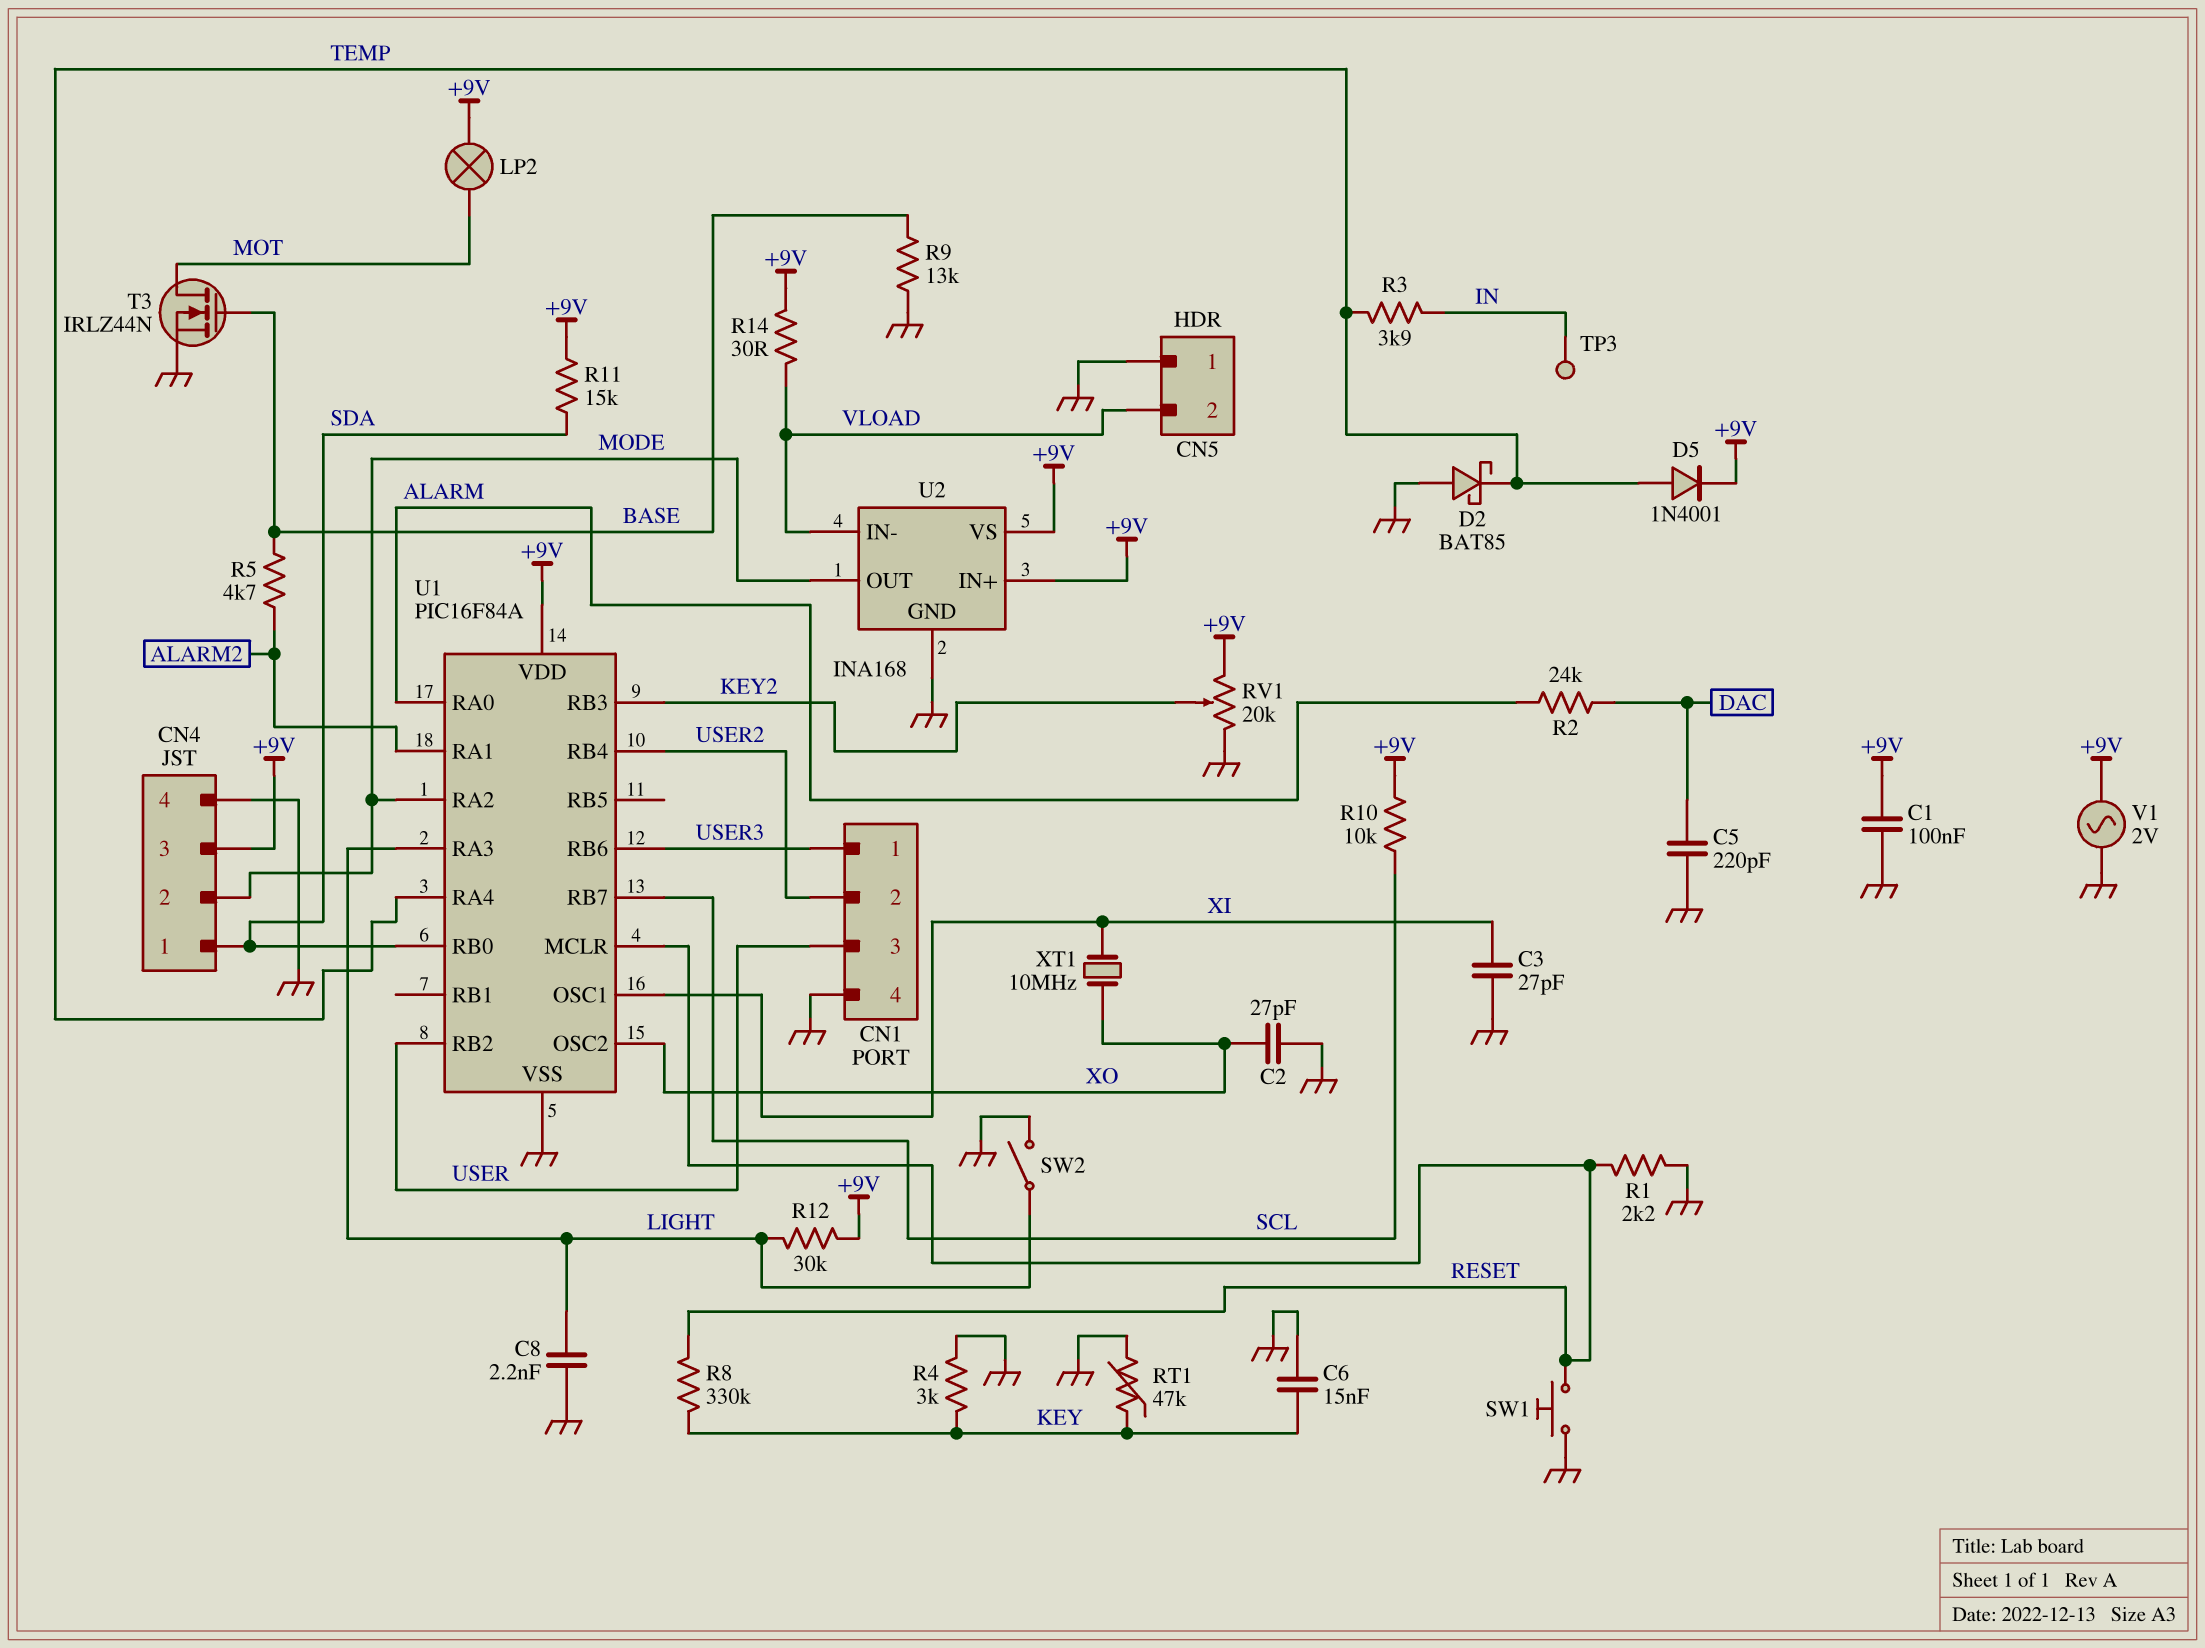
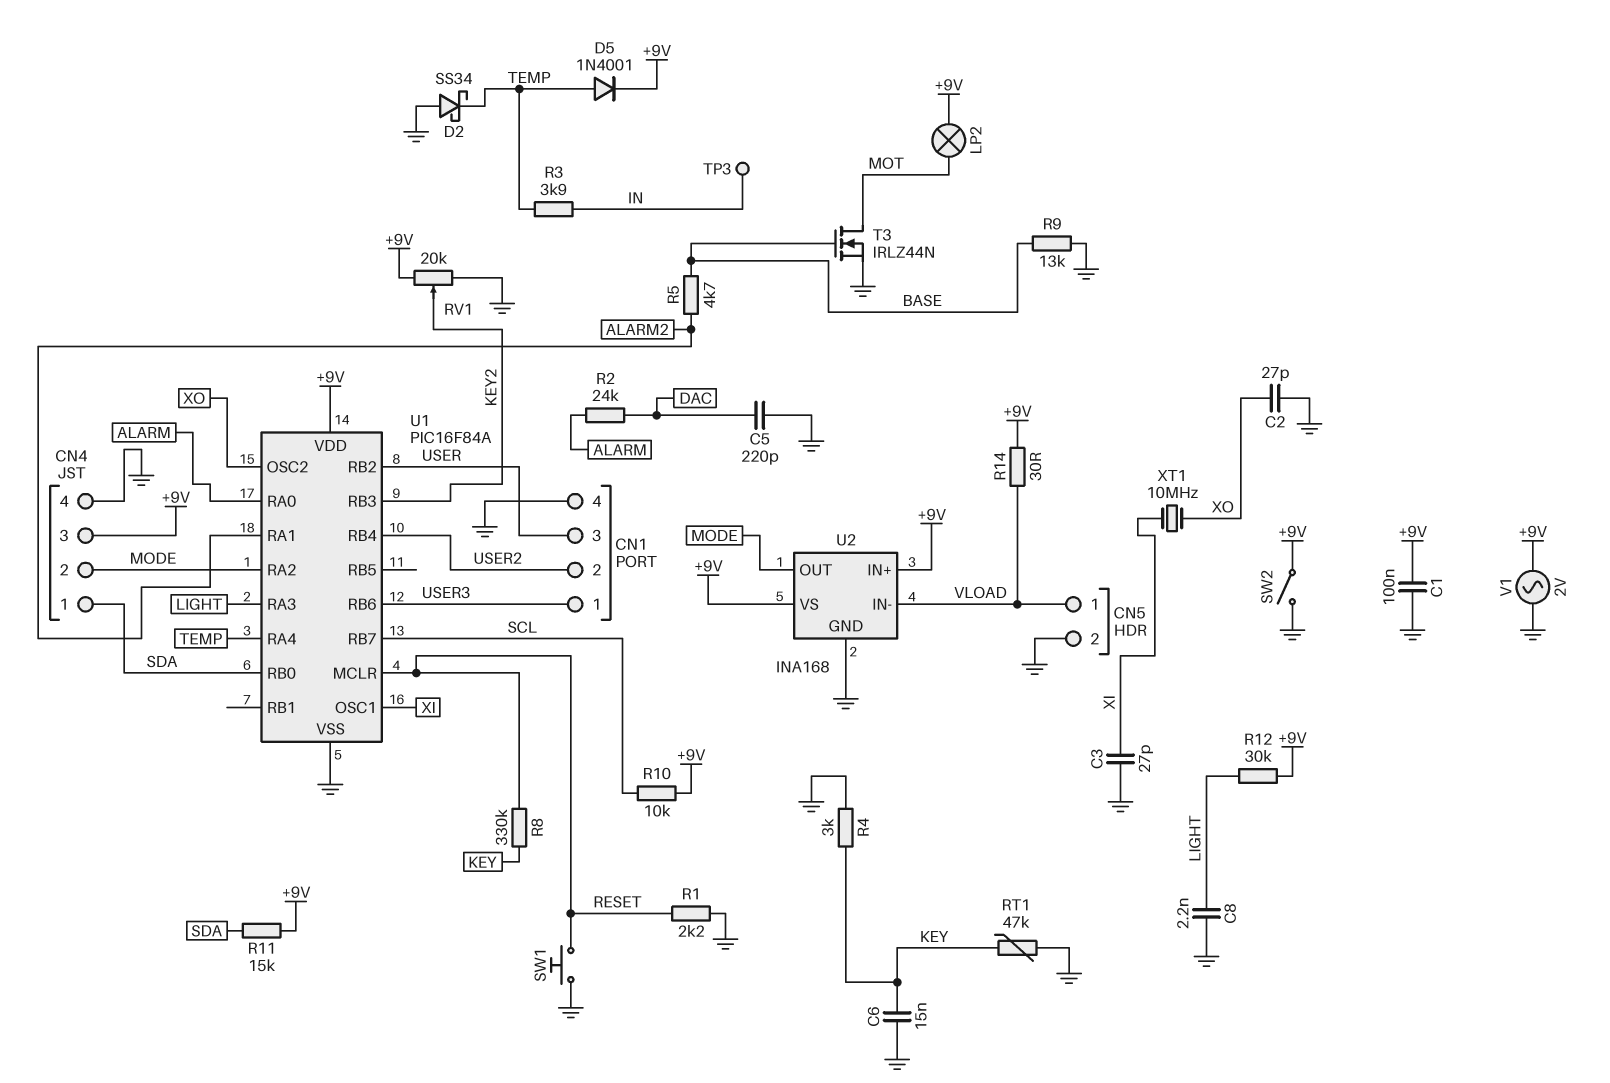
CN5 pin 1: GND -> VLOAD
CN5 pin 2: VLOAD -> GND
D2: schottky BAT85 (A GND, K TEMP) -> schottky SS34 (A GND, K TEMP)
SW2: switch (GND, LIGHT) -> switch (+9V, GND)

